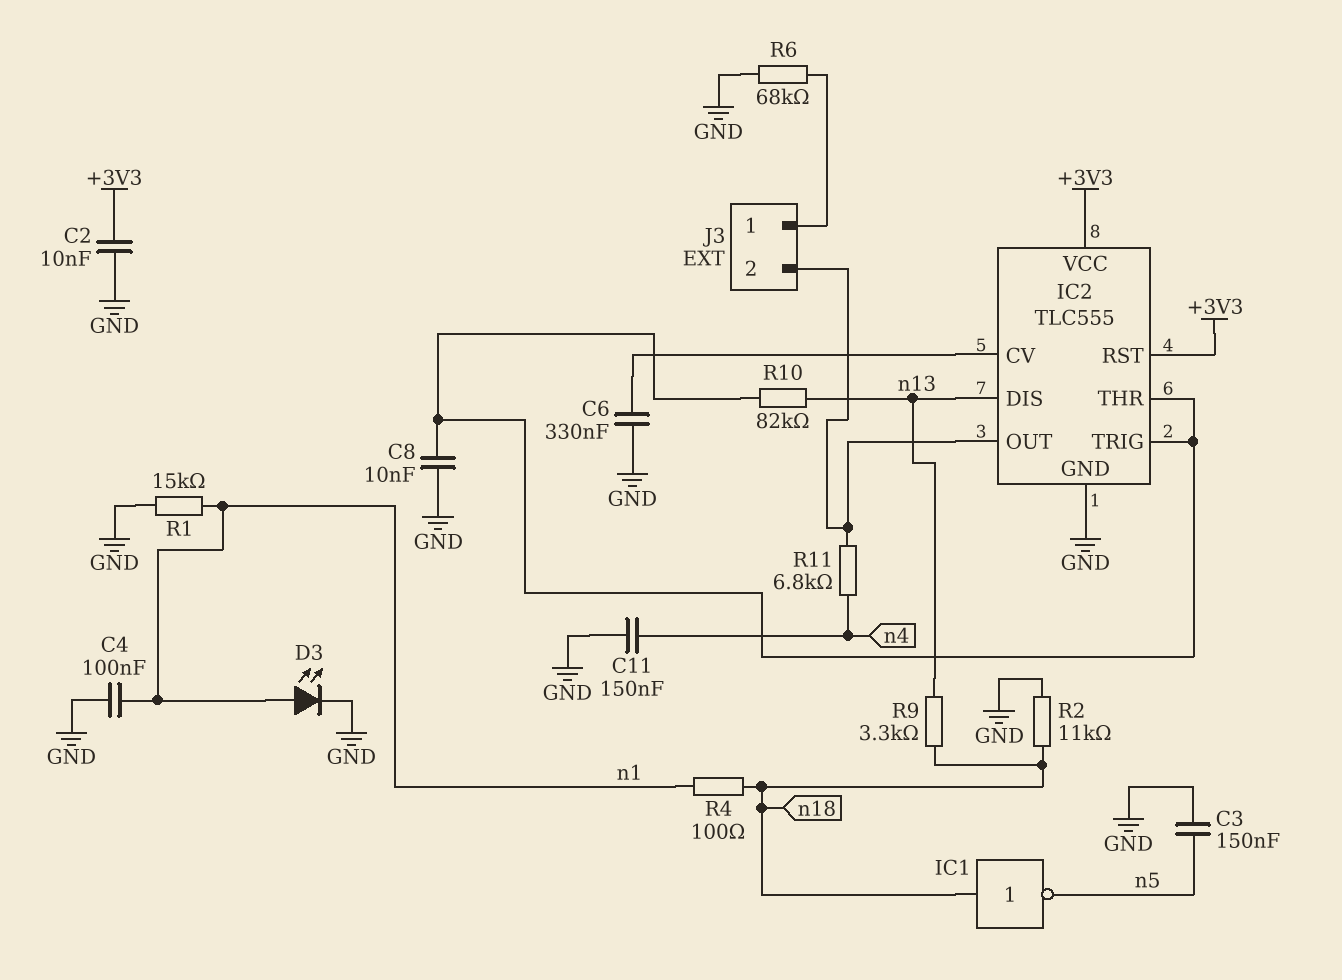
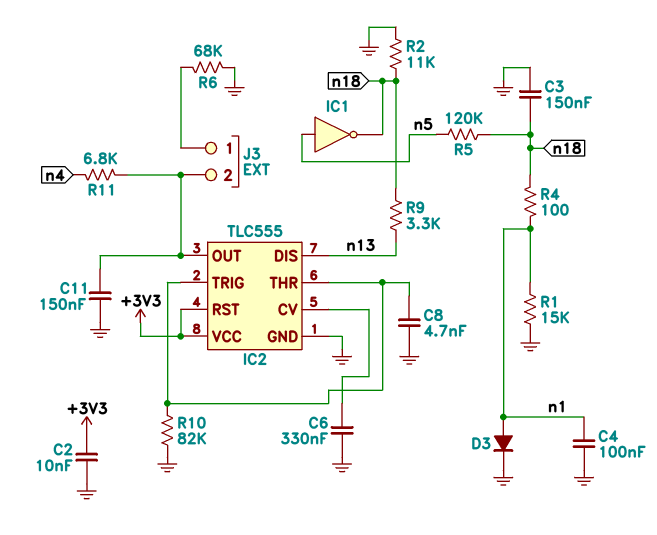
C3: 150nF (GND, n5) -> 150nF (GND, n18)
C8: 10nF (GND, IC2/THR) -> 4.7nF (GND, IC2/THR)
C11: 150nF (GND, n4) -> 150nF (GND, IC2/OUT)
D3: LED (A n1, K GND) -> diode (A n1, K GND)
IC1: NOT (in n18, out n5) -> NOT (in n5, out n18)
R5: none -> 120k (n5, n18)
R10: 82k (IC2/THR, n13) -> 82k (GND, IC2/THR)

